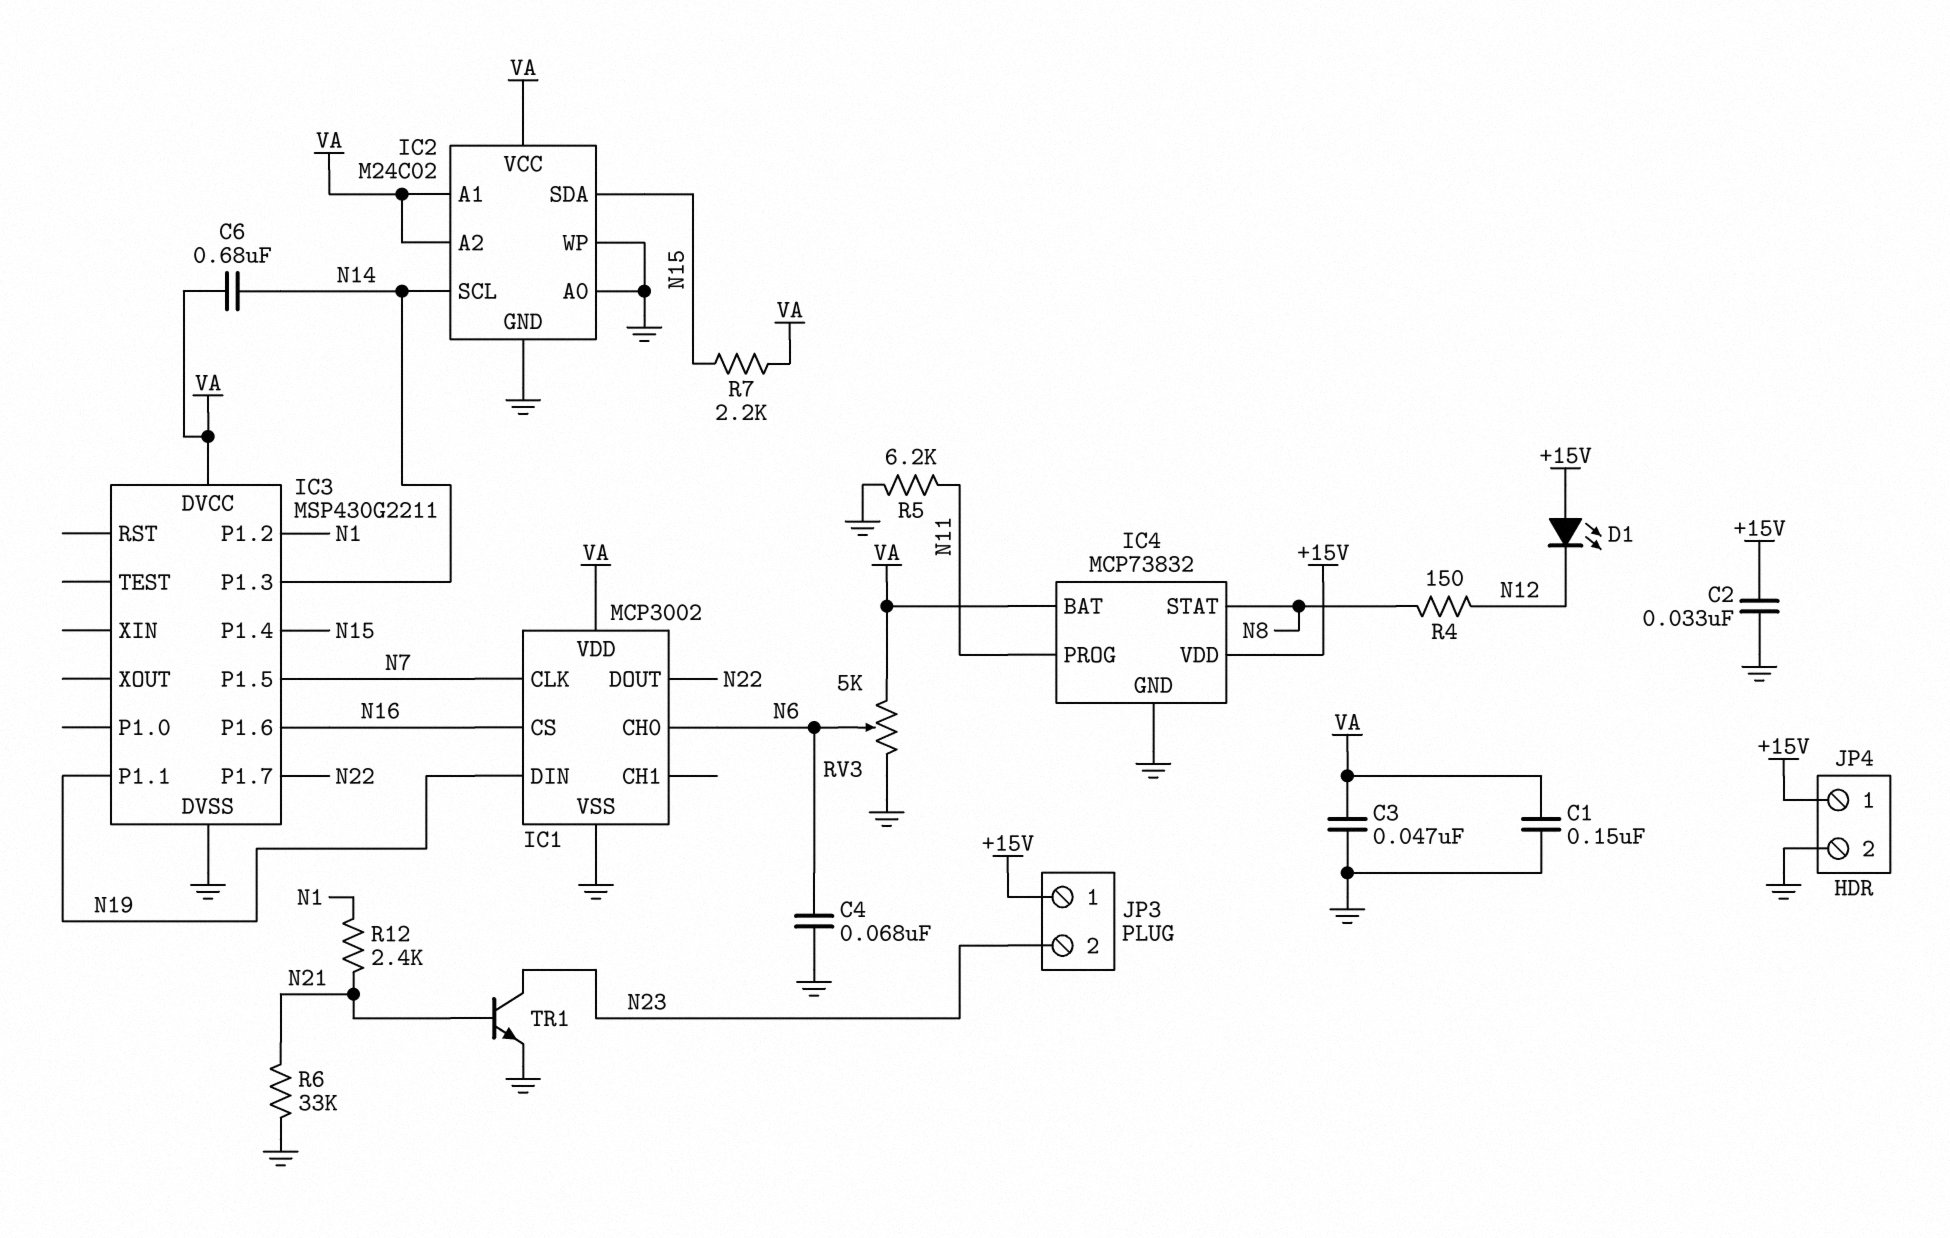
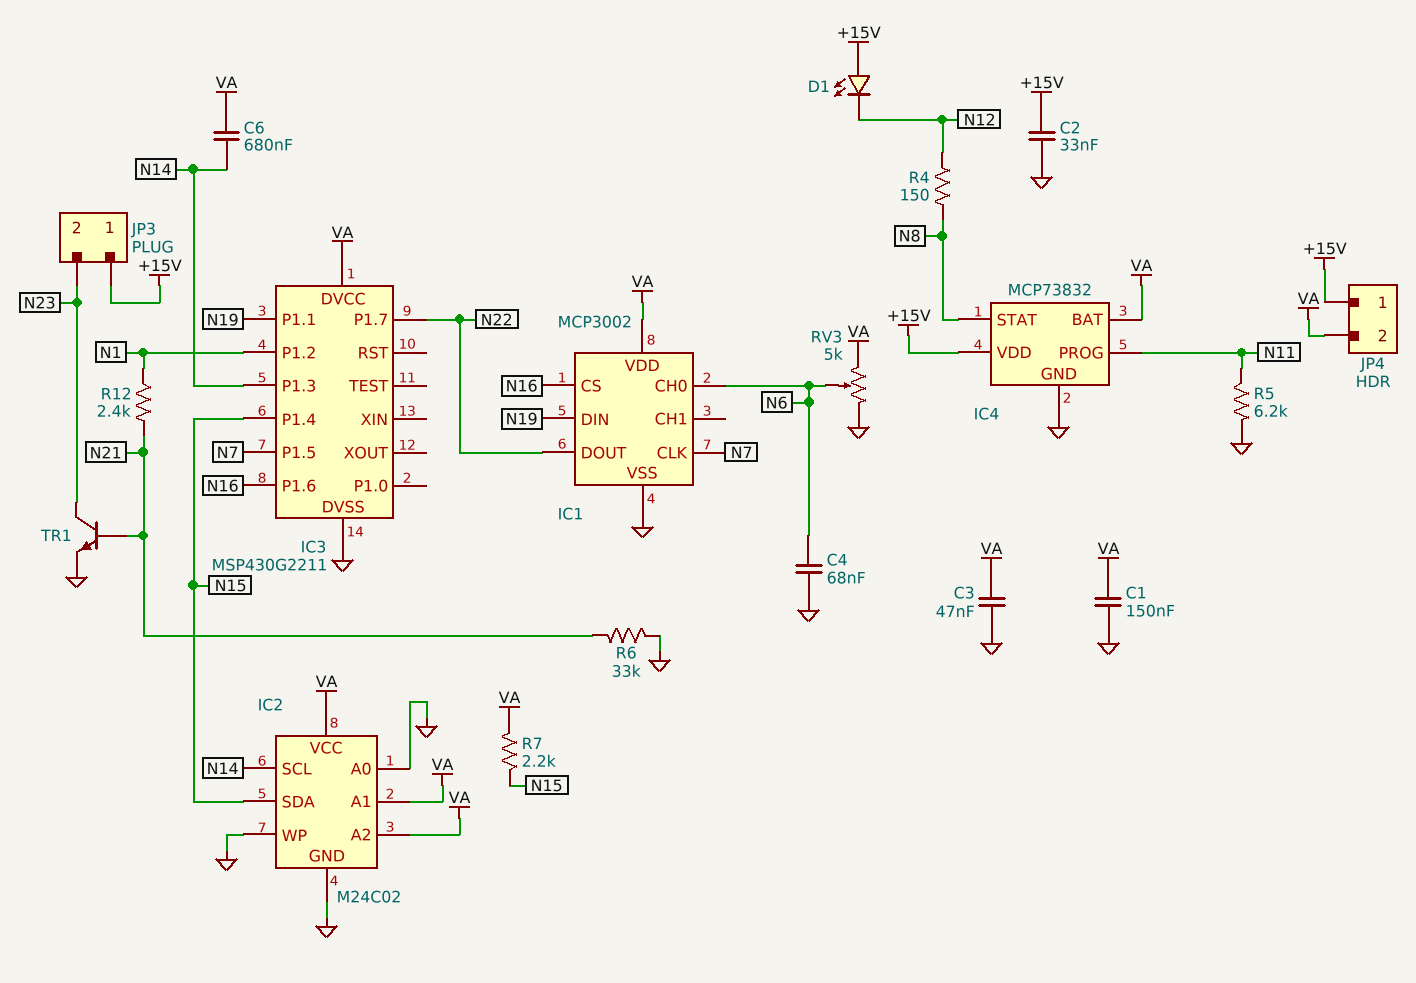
JP4 pin 2: GND -> VA

